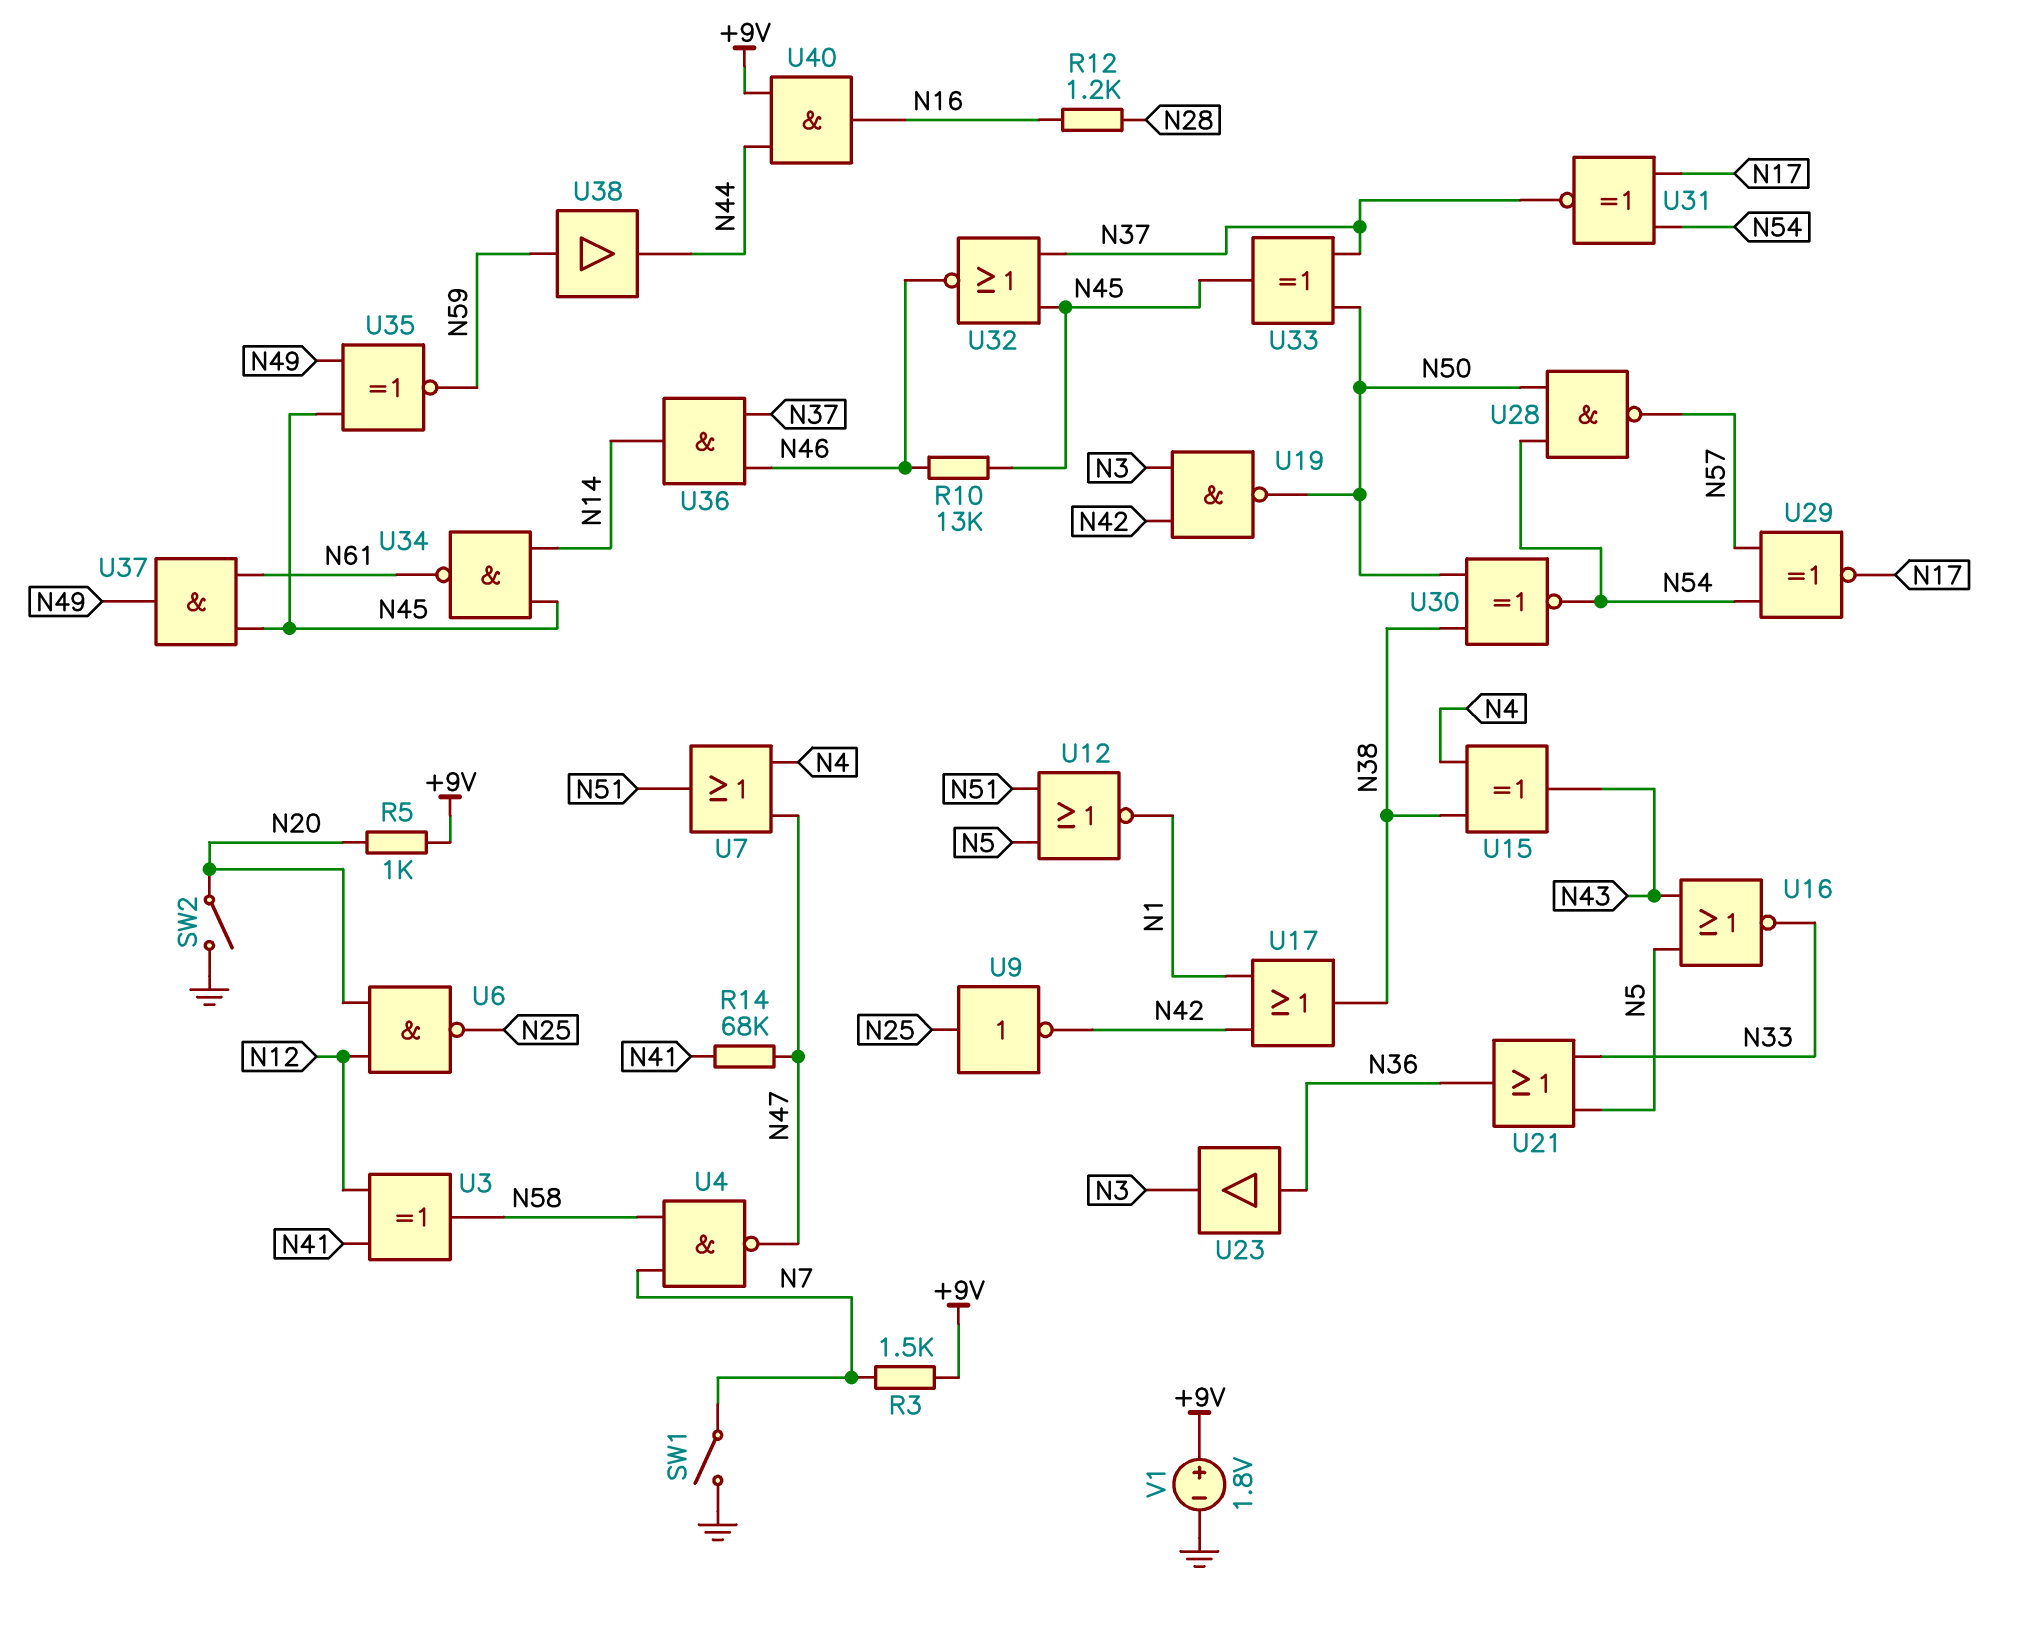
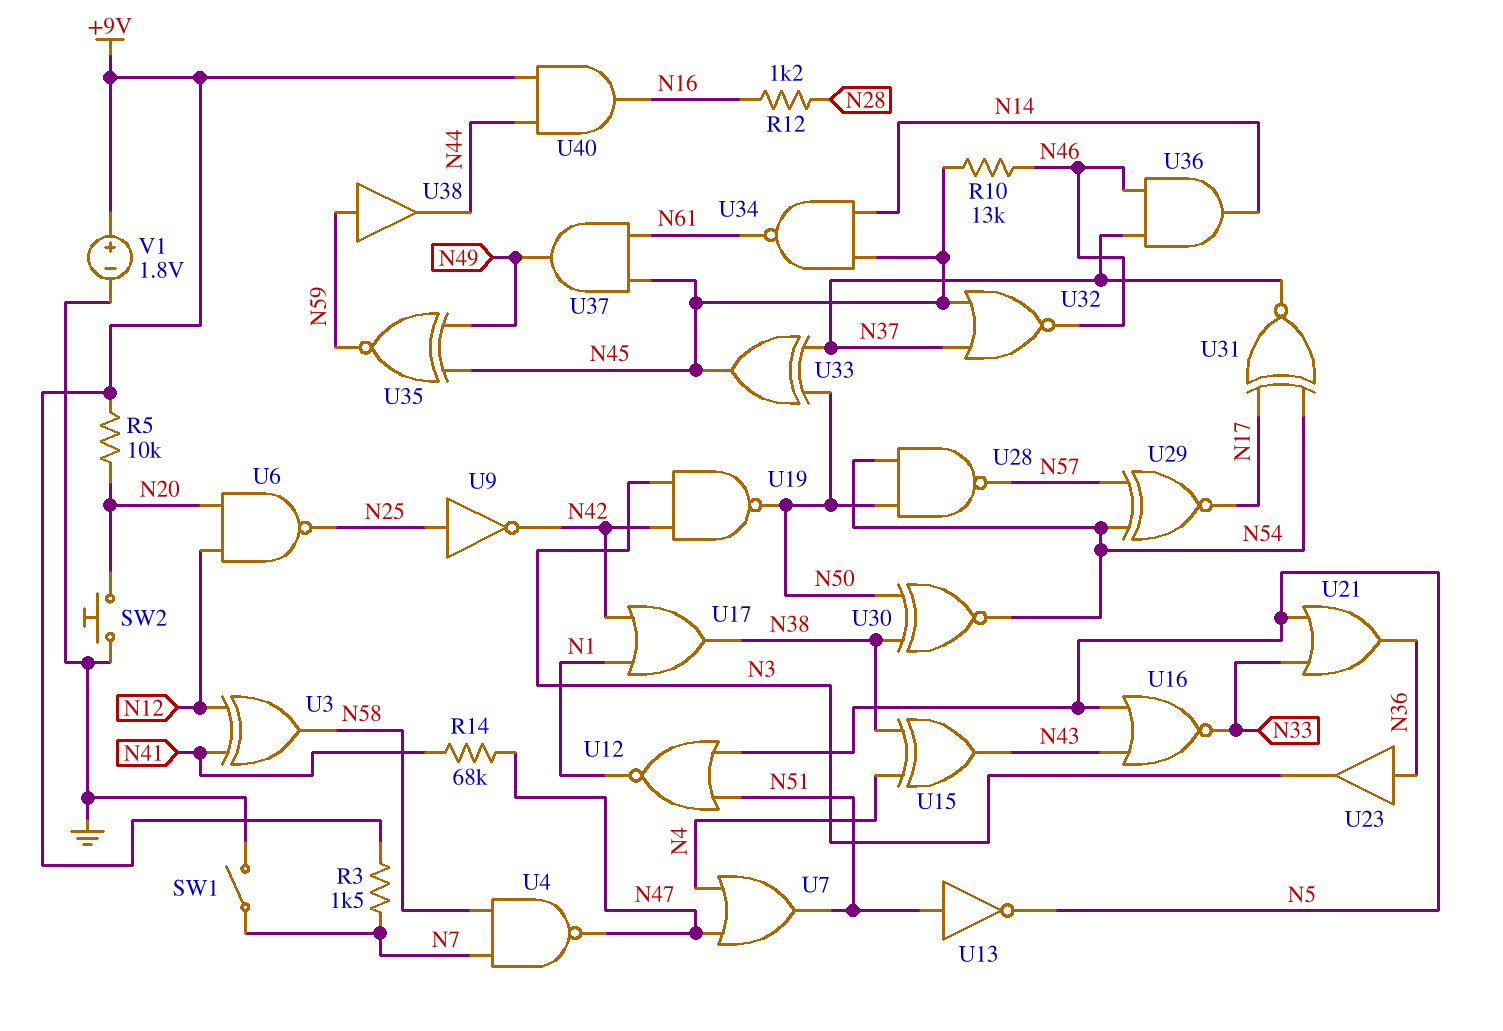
R5: 1k (+9V, N20) -> 10k (+9V, N20)
SW2: switch (GND, N20) -> button (GND, N20)
U13: none -> NOT (in N51, out N5)

